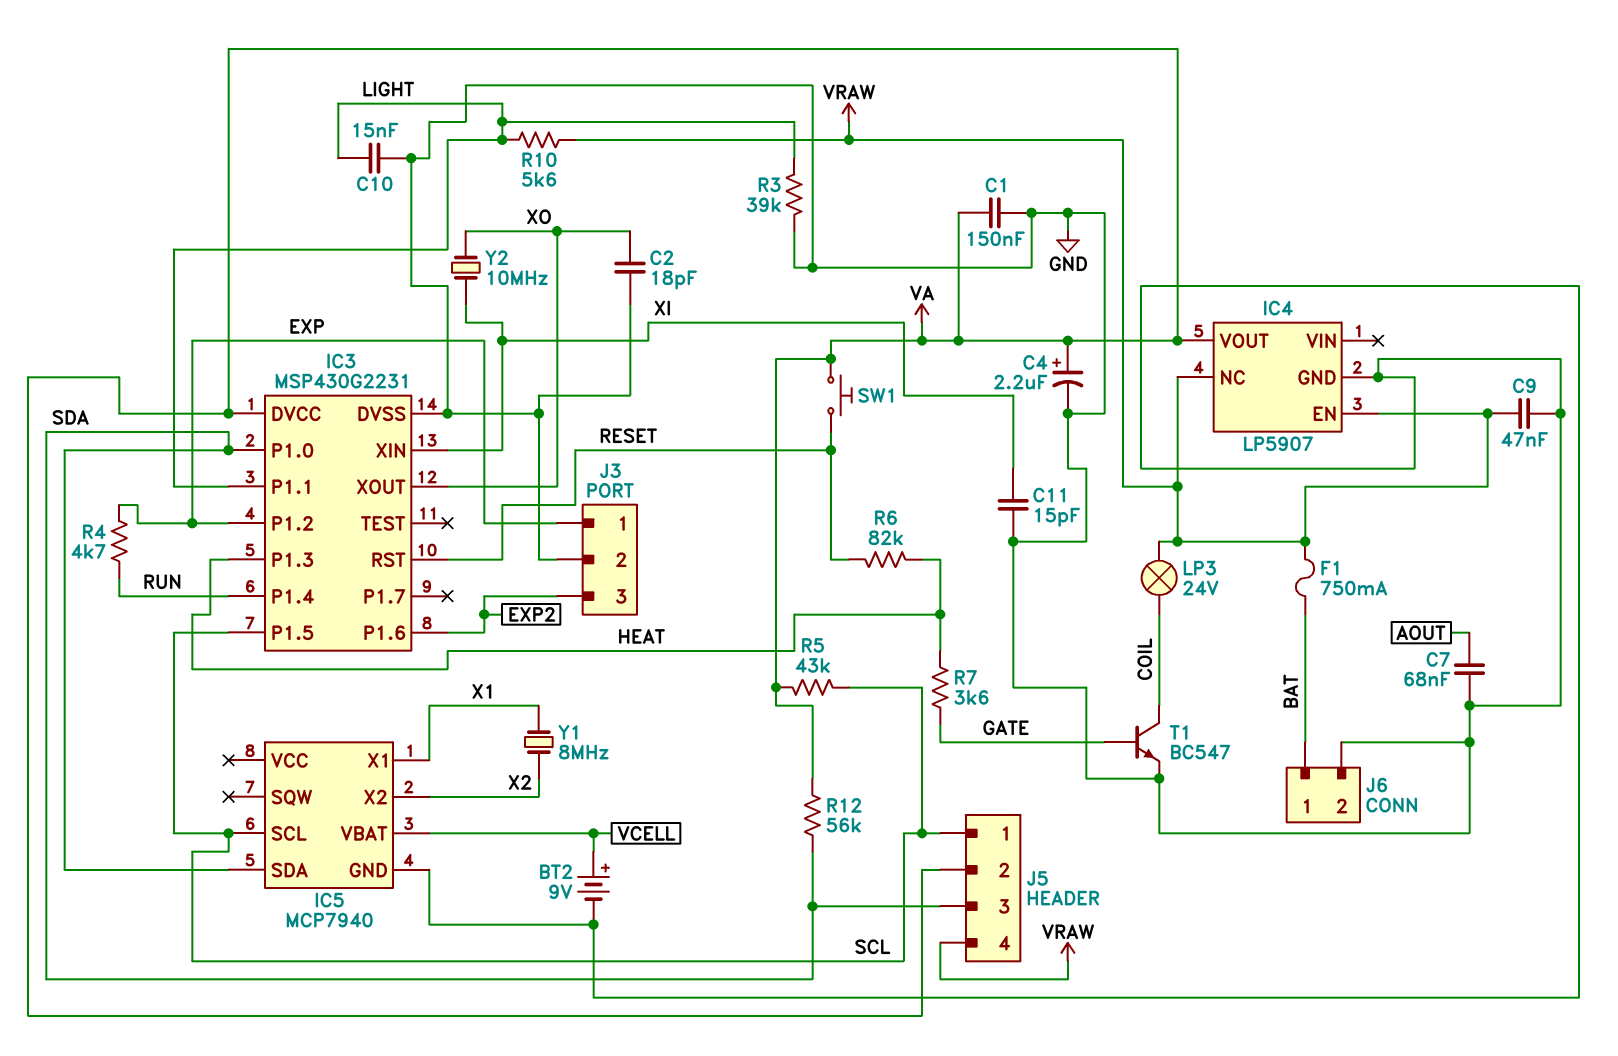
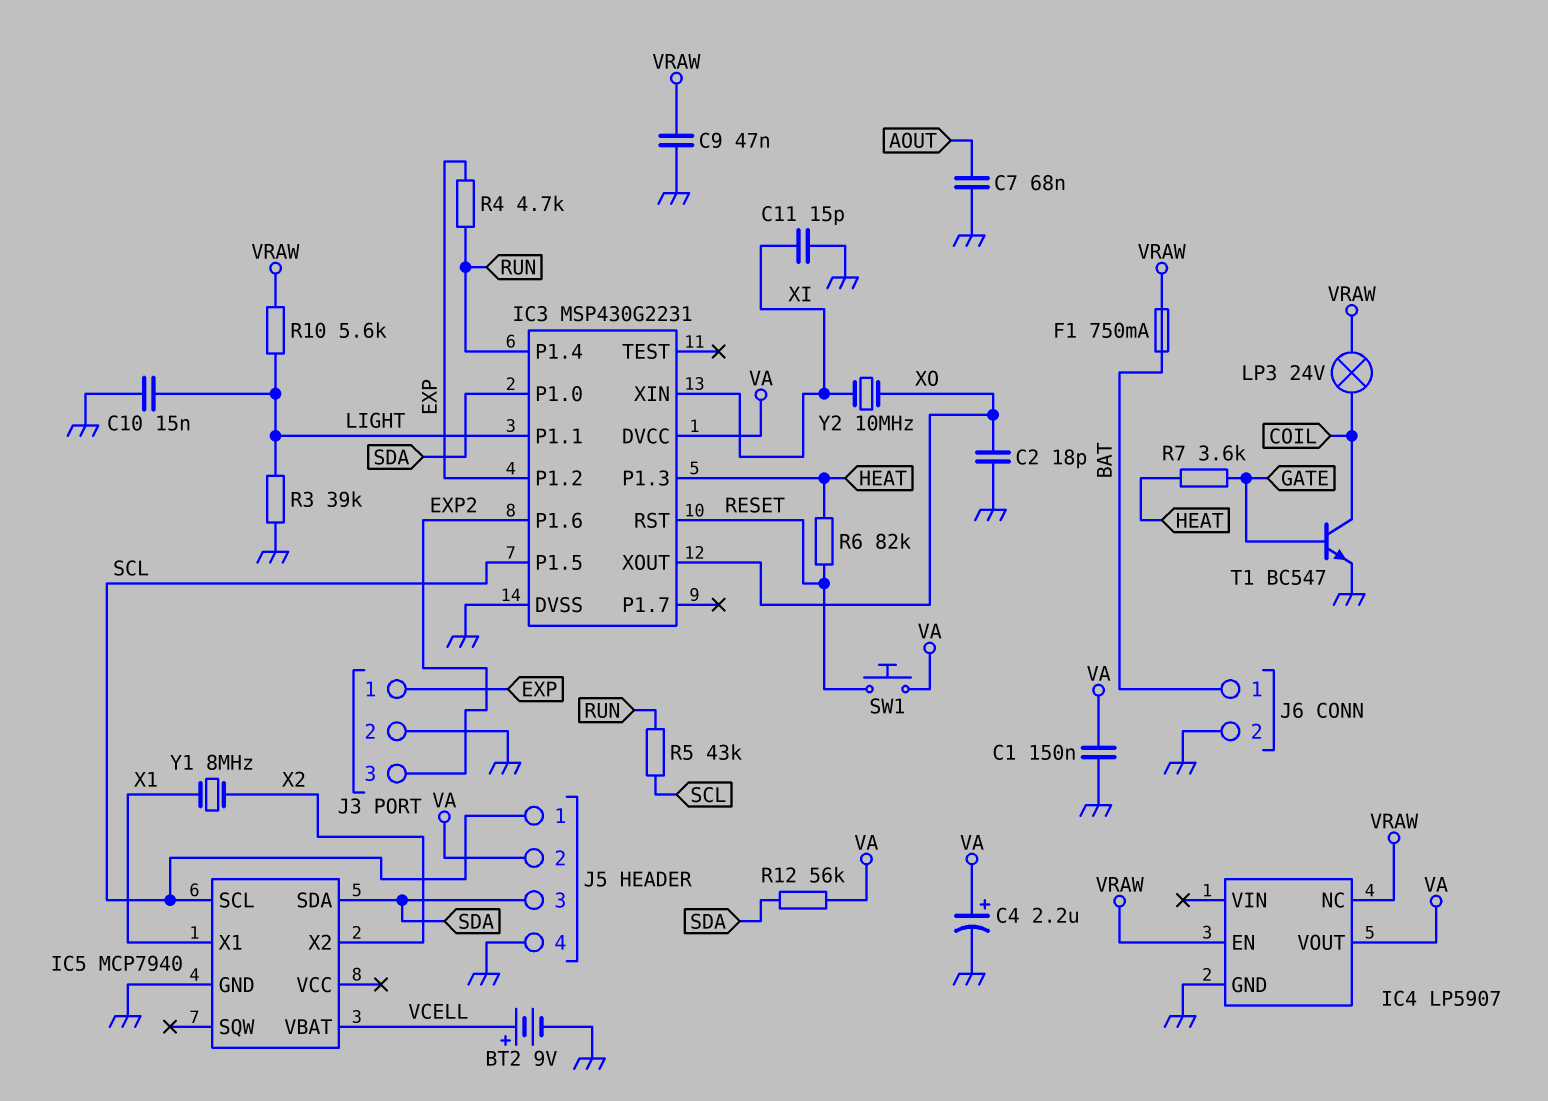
J5 pin 4: VRAW -> GND
R5: 43k (SCL, VA) -> 43k (RUN, SCL)

